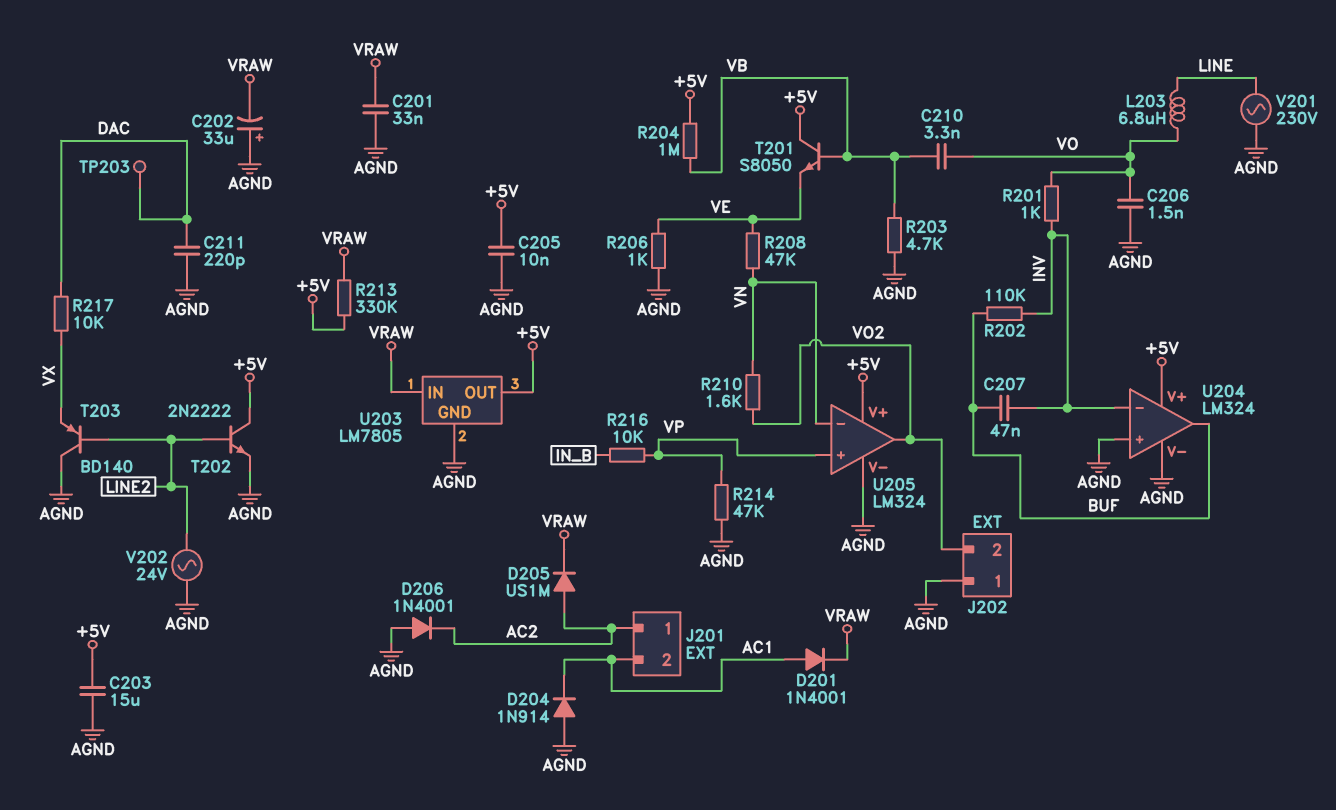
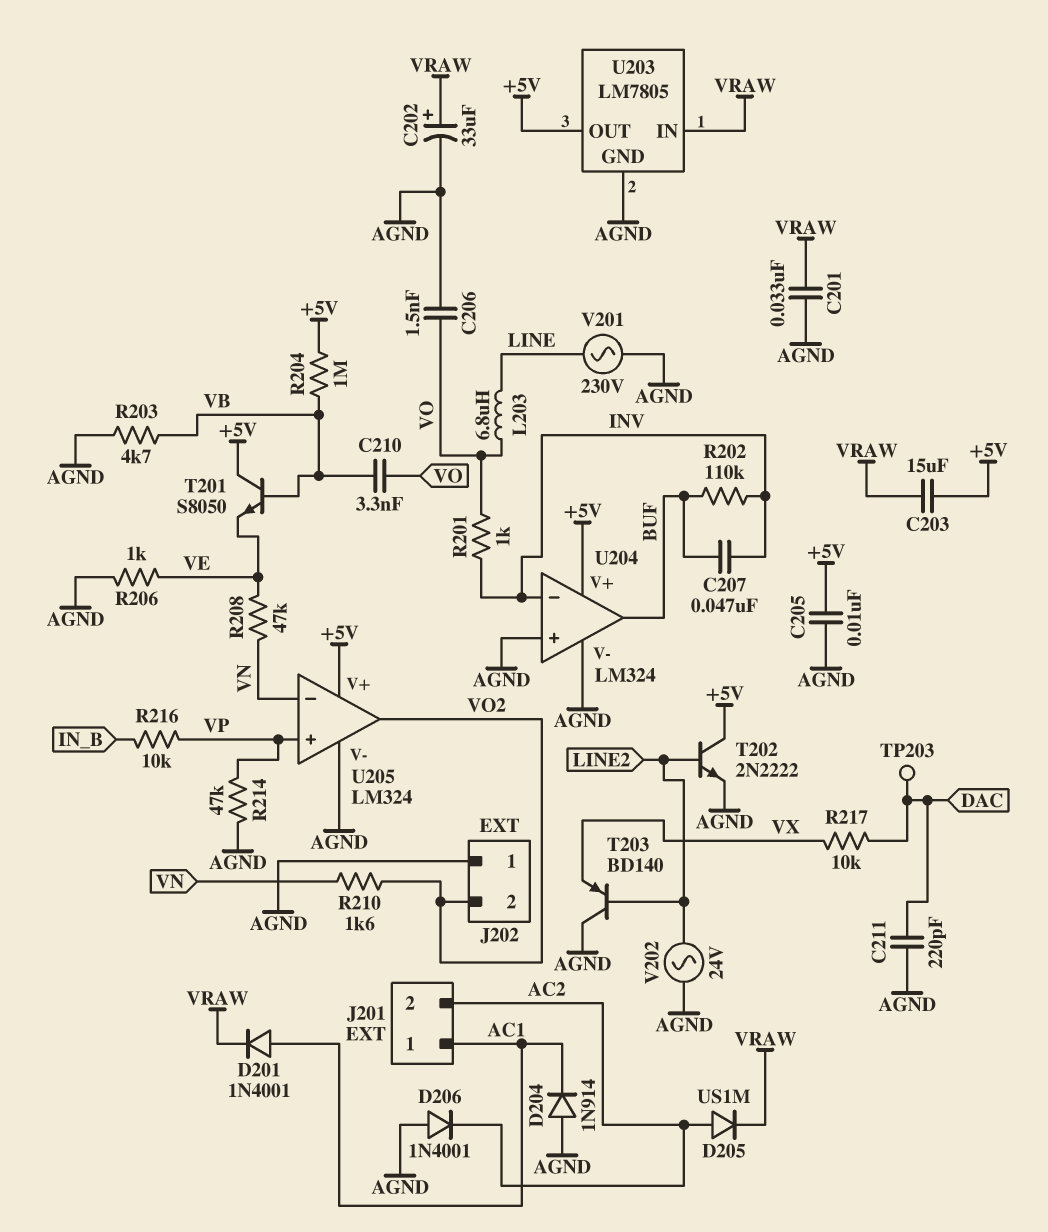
C202: 33uF (plus AGND, minus VRAW) -> 33uF (plus VRAW, minus AGND)
C203: 15uF (+5V, AGND) -> 15uF (+5V, VRAW)
J201 pin 1: AC2 -> AC1
J201 pin 2: AC1 -> AC2
R213: 330k (+5V, VRAW) -> none

